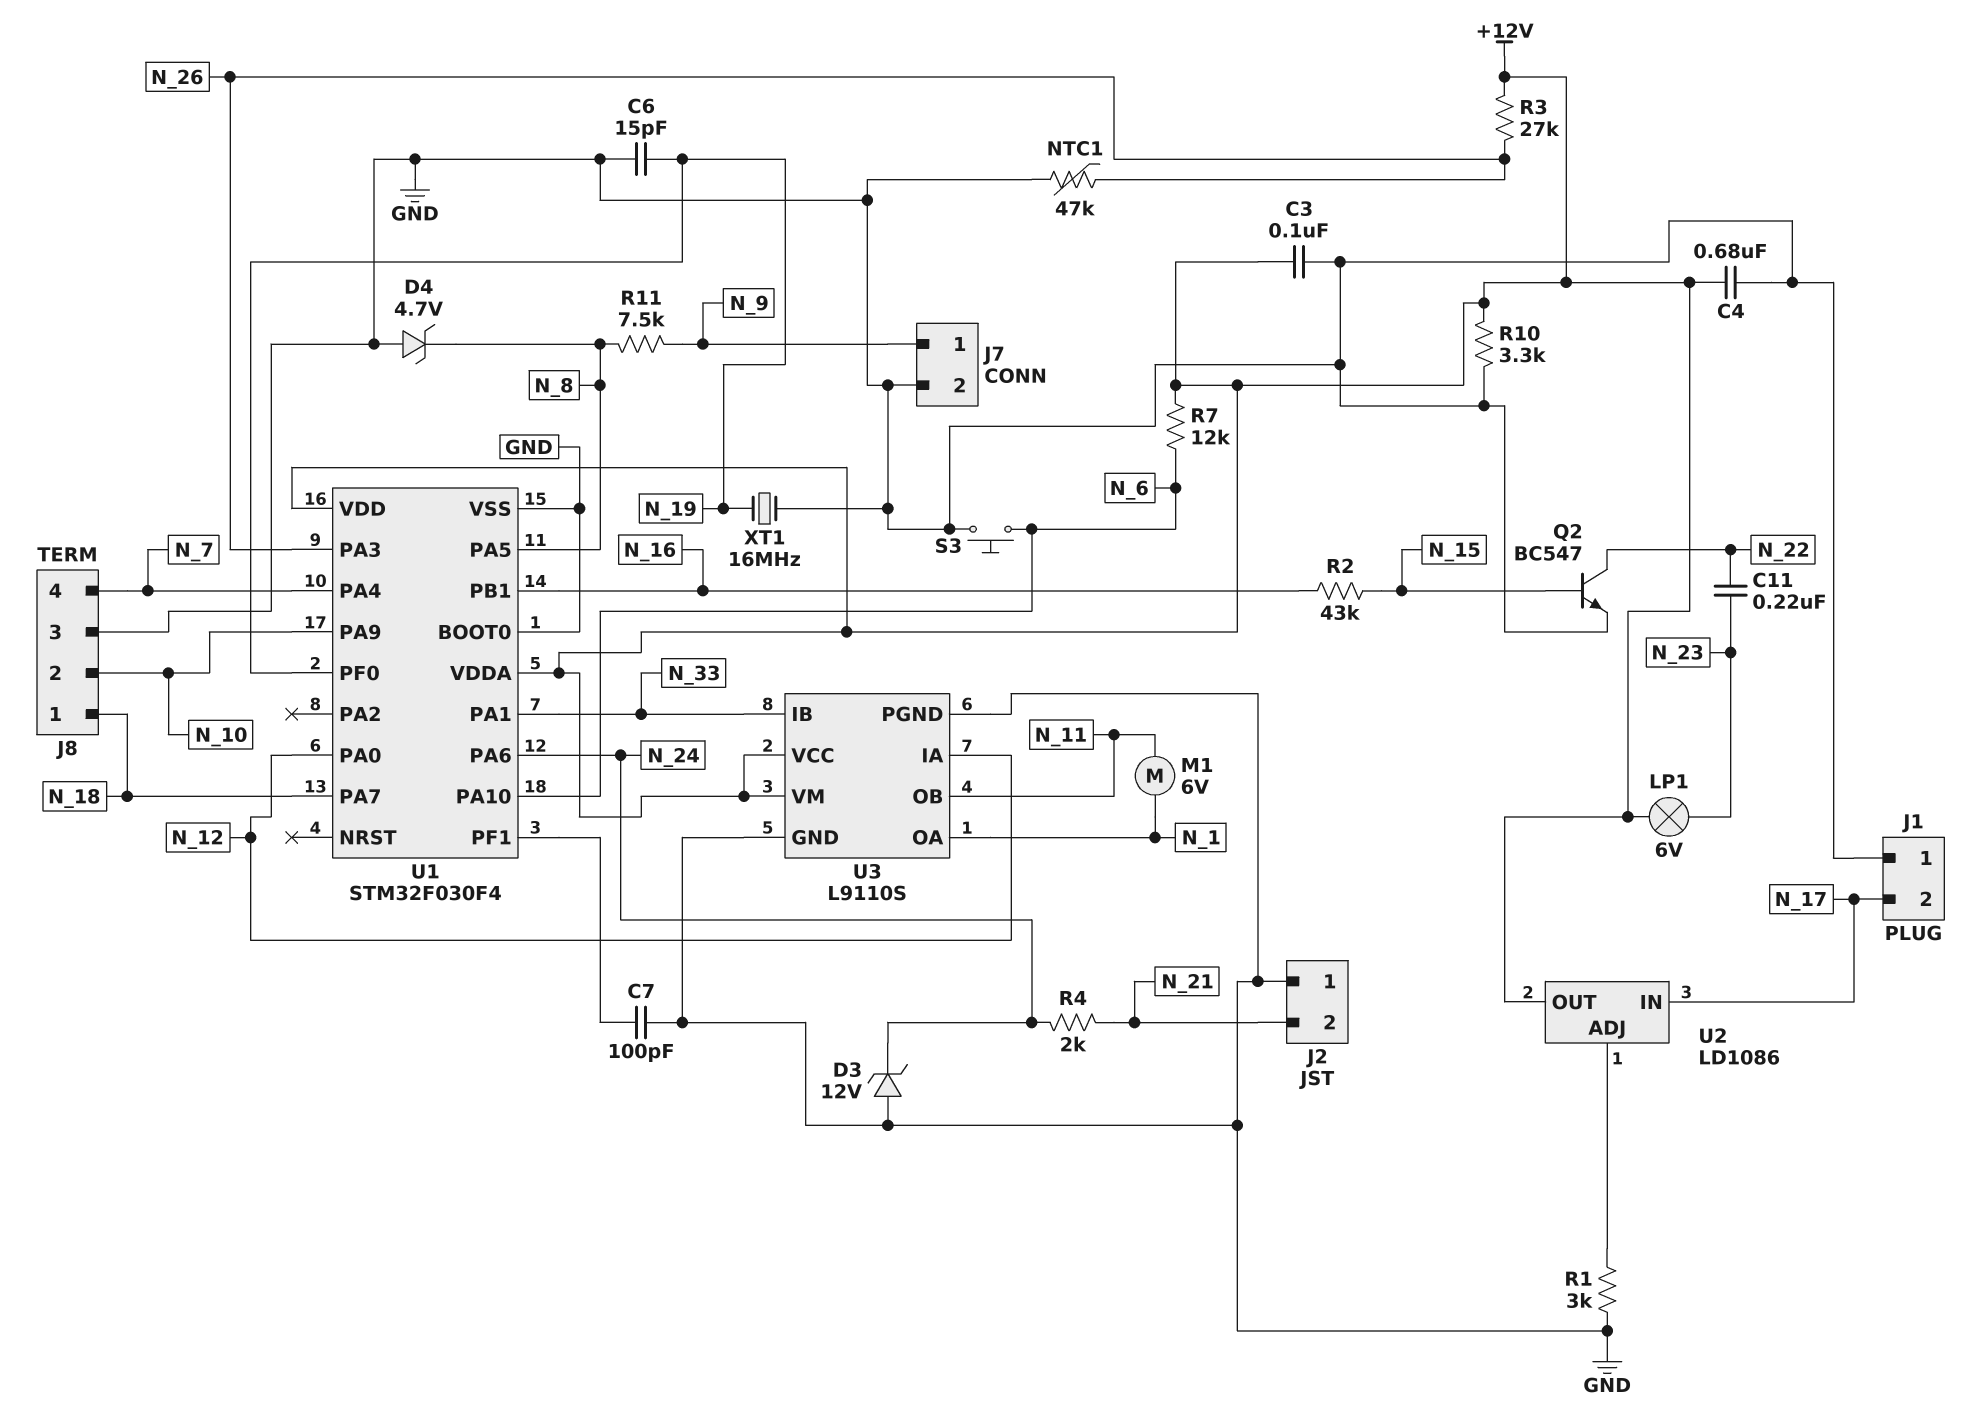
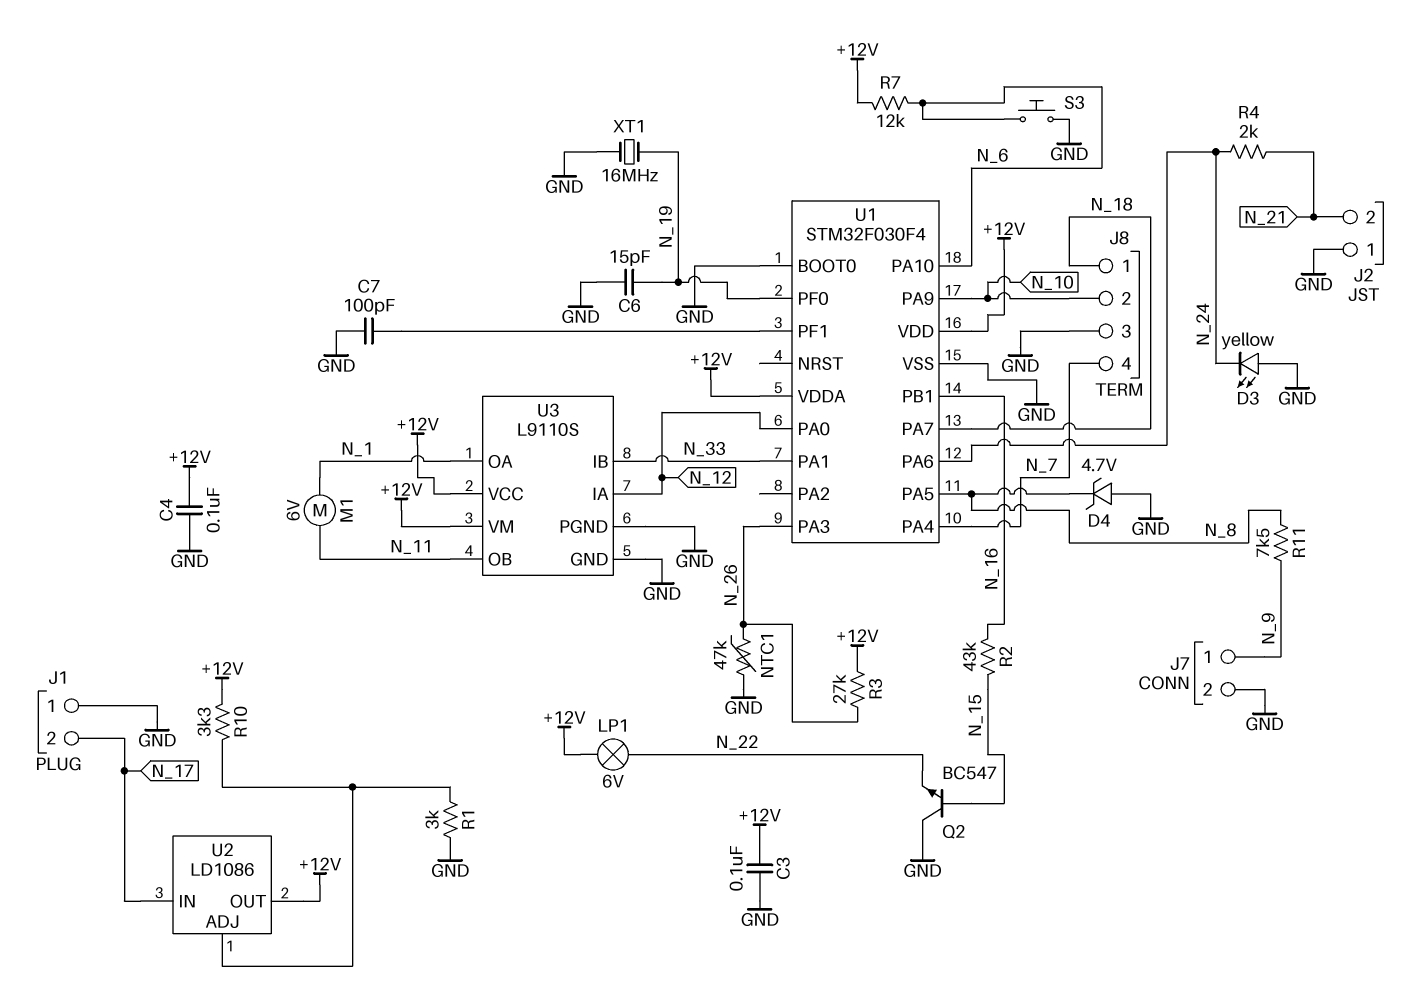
C4: 680nF (+12V, GND) -> 100nF (+12V, GND)
C11: 220nF (N_22, N_23) -> none
D3: zener 12V (A GND, K N_24) -> LED yellow (A GND, K N_24)
LP1: lamp 6V (+12V, N_23) -> lamp 6V (+12V, N_22)
Q2: NPN BC547 (B N_15, C N_22, E GND) -> NPN BC547 (B N_15, C GND, E N_22)
R10: 3.3k (+12V, GND) -> 3.3k (+12V, U2/ADJ)

